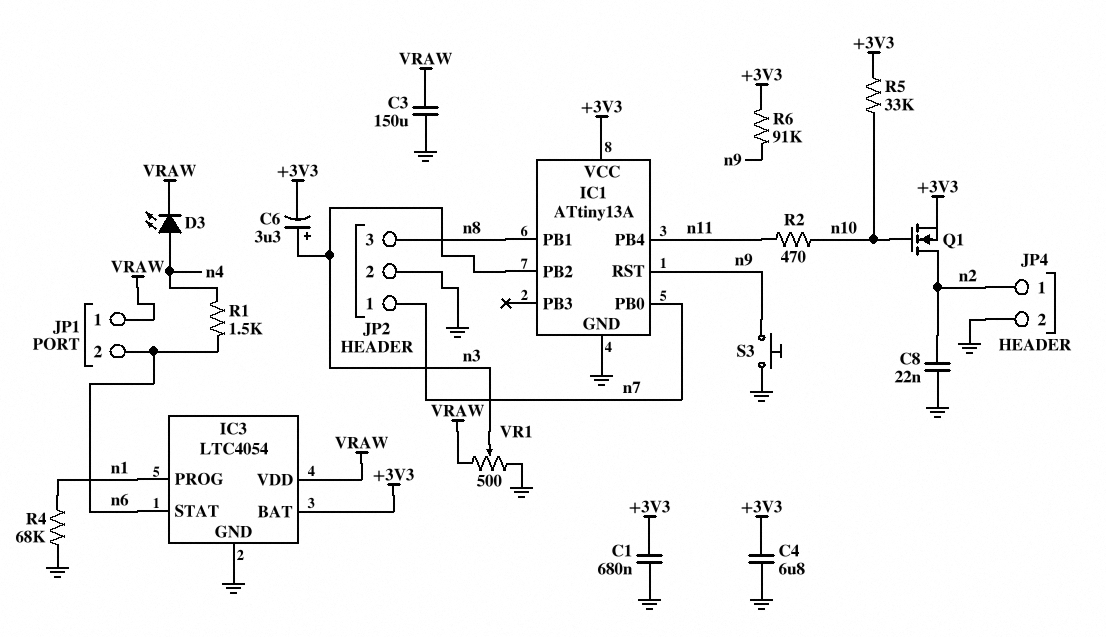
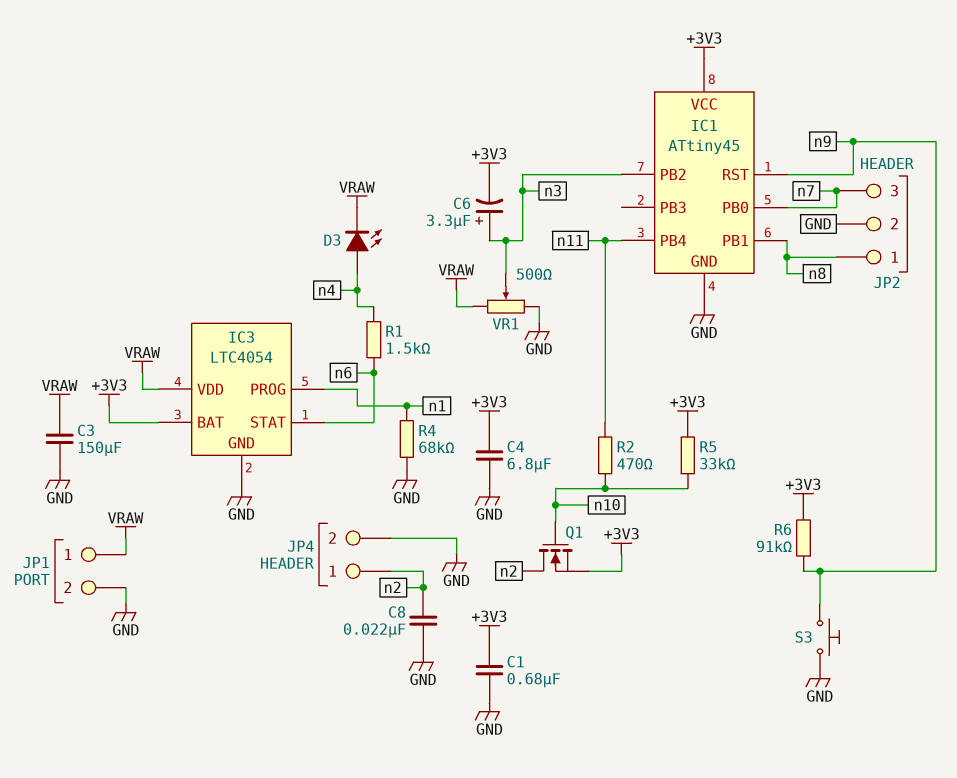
IC1: ATtiny13A -> ATtiny45
JP1 pin 2: n6 -> GND
JP2 pin 1: n7 -> n8
JP2 pin 3: n8 -> n7

